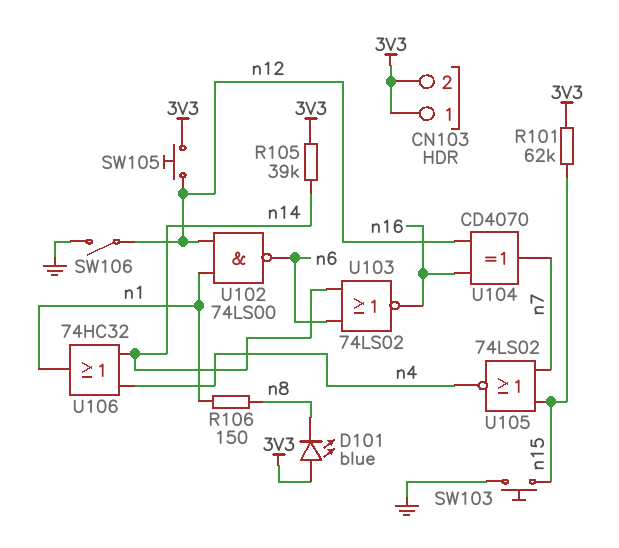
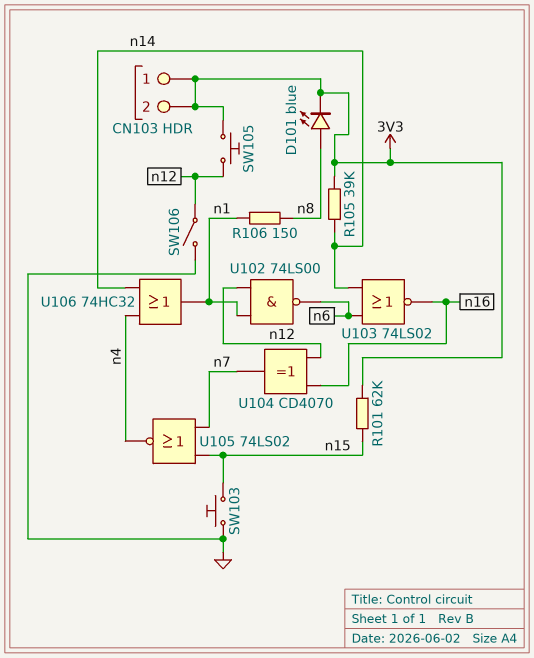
D101: LED blue (A 3V3, K n8) -> LED blue (A n8, K 3V3)

